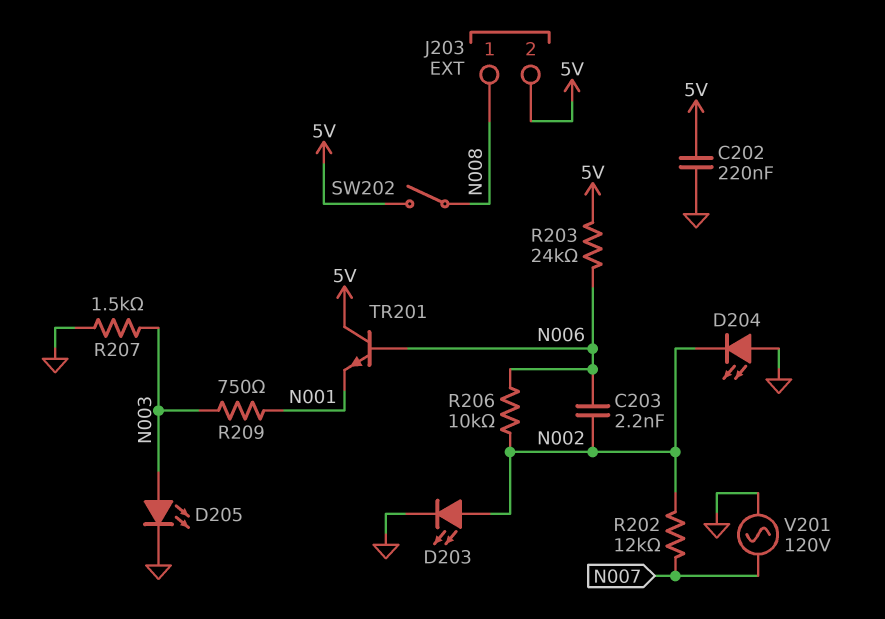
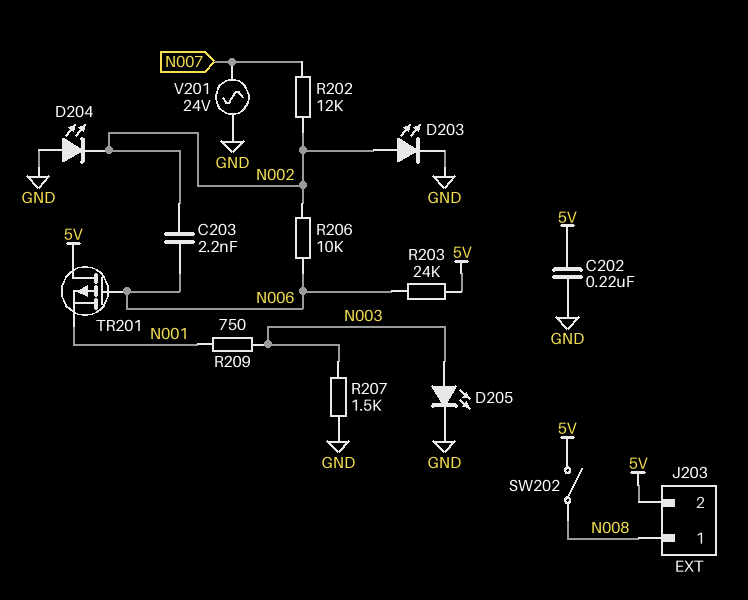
TR201: NPN (B N006, C 5V, E N001) -> PMOS (G N006, D 5V, S N001)
V201: AC 120V (GND, N007) -> AC 24V (GND, N007)

